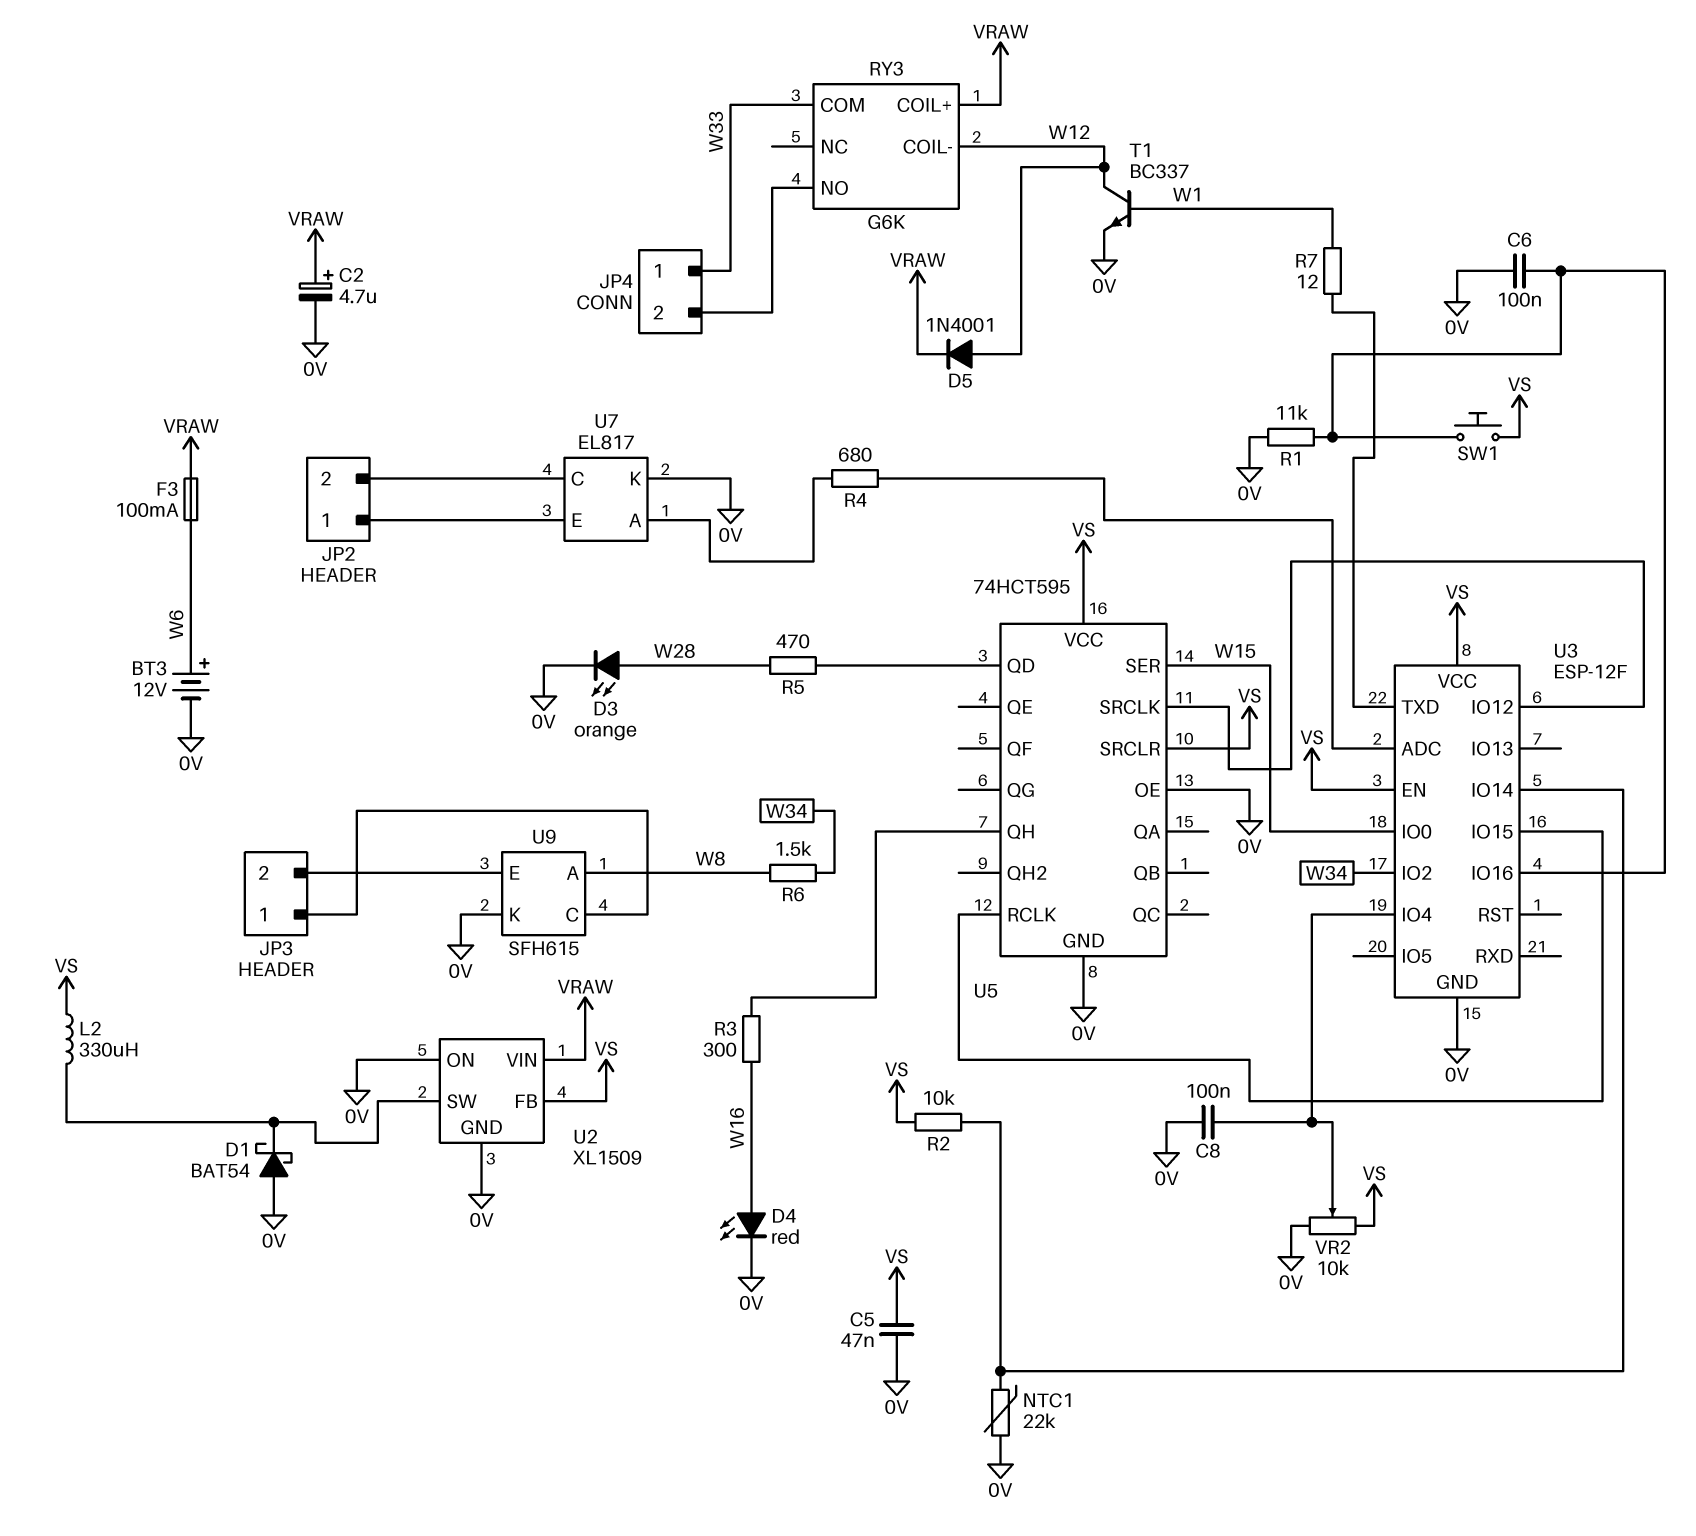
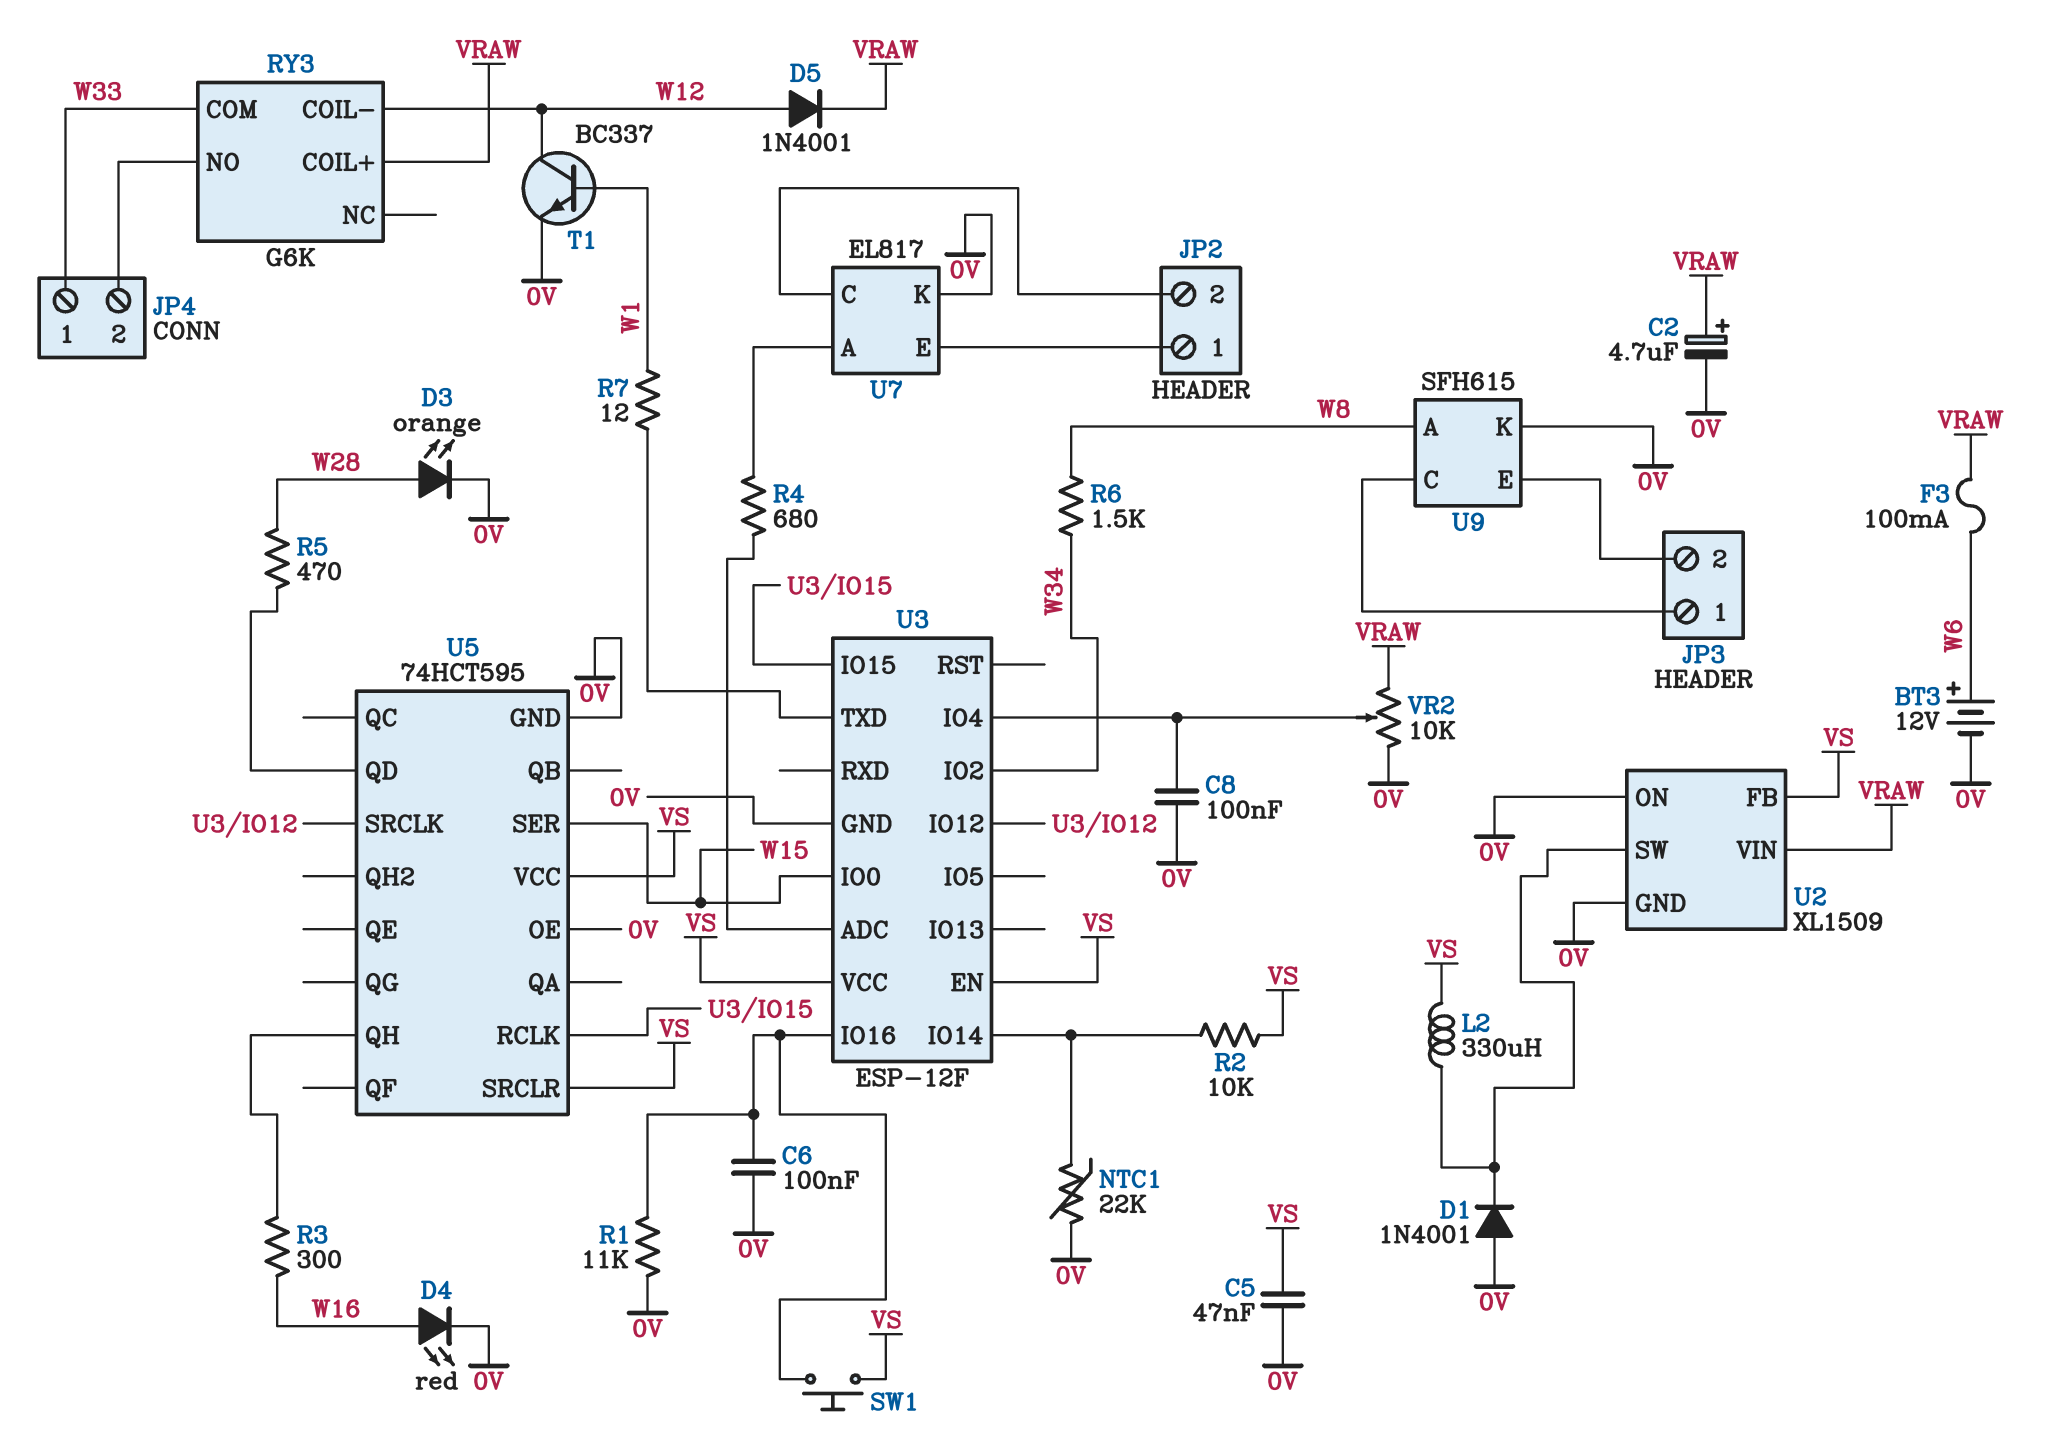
D1: schottky BAT54 (A 0V, K U2/SW) -> diode 1N4001 (A 0V, K U2/SW)
VR2: 10k (0V, VS, wiper U3/IO4) -> 10k (0V, VRAW, wiper U3/IO4)

